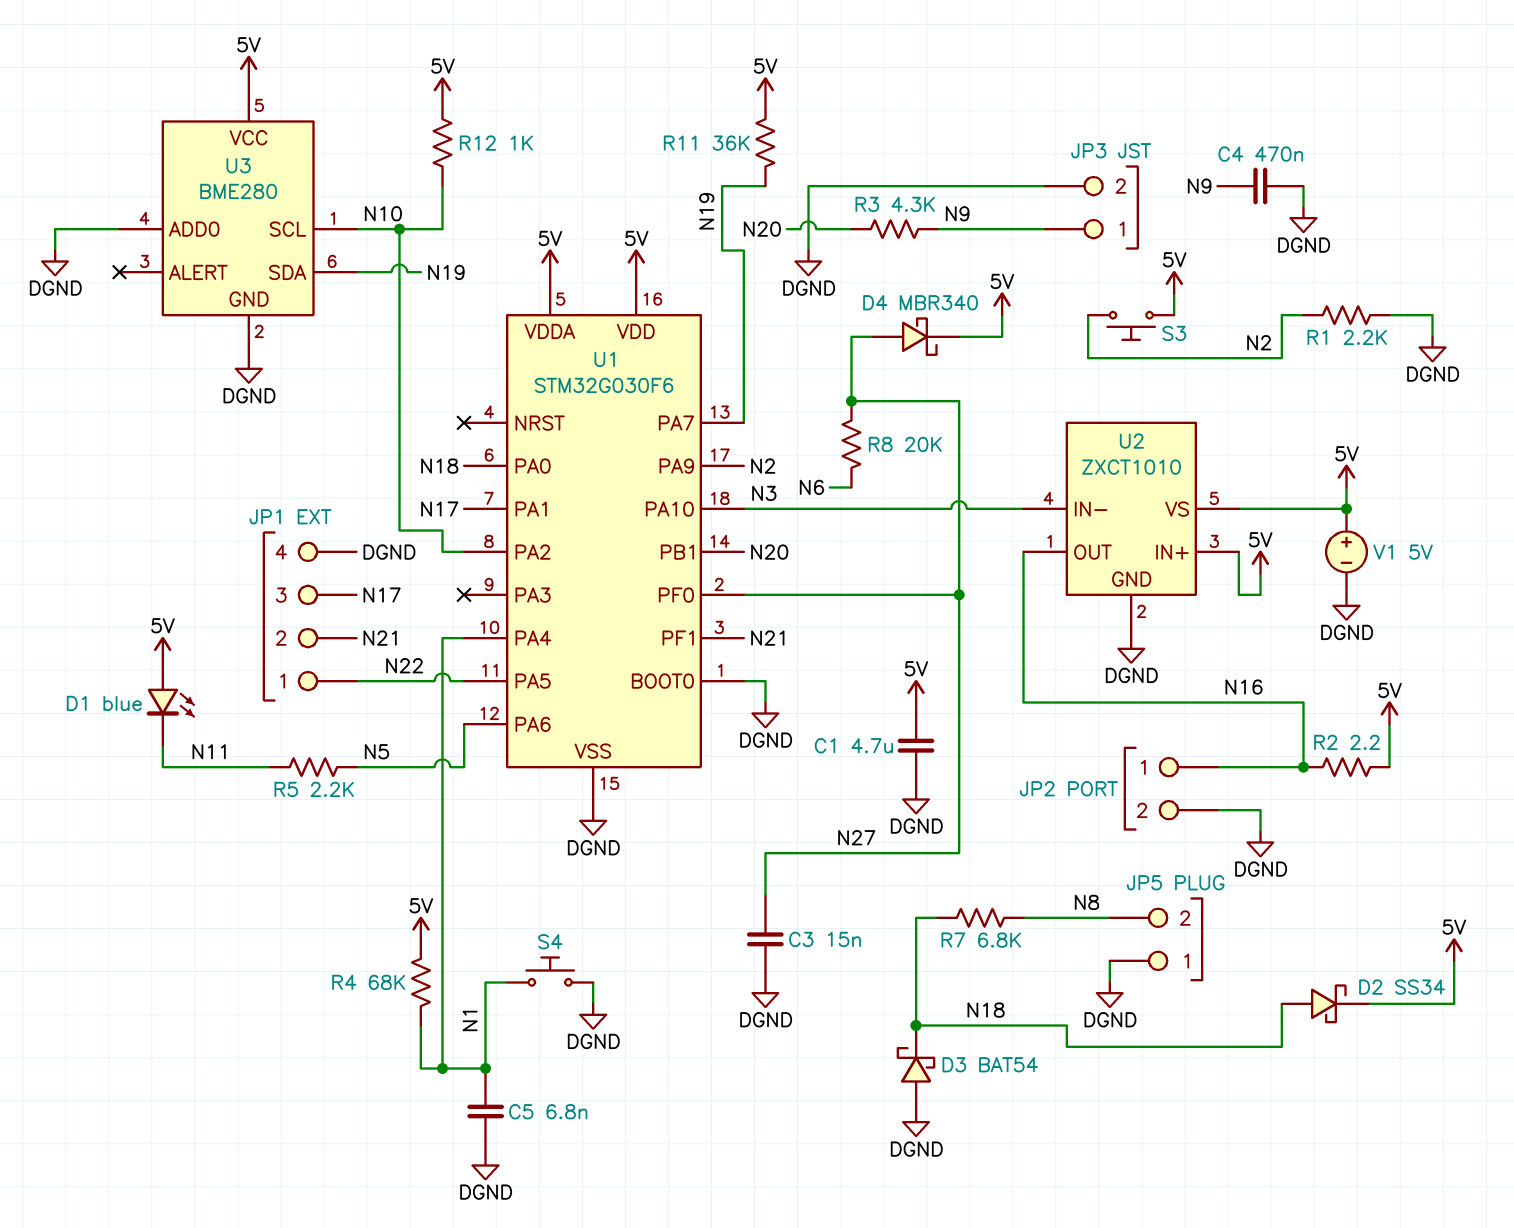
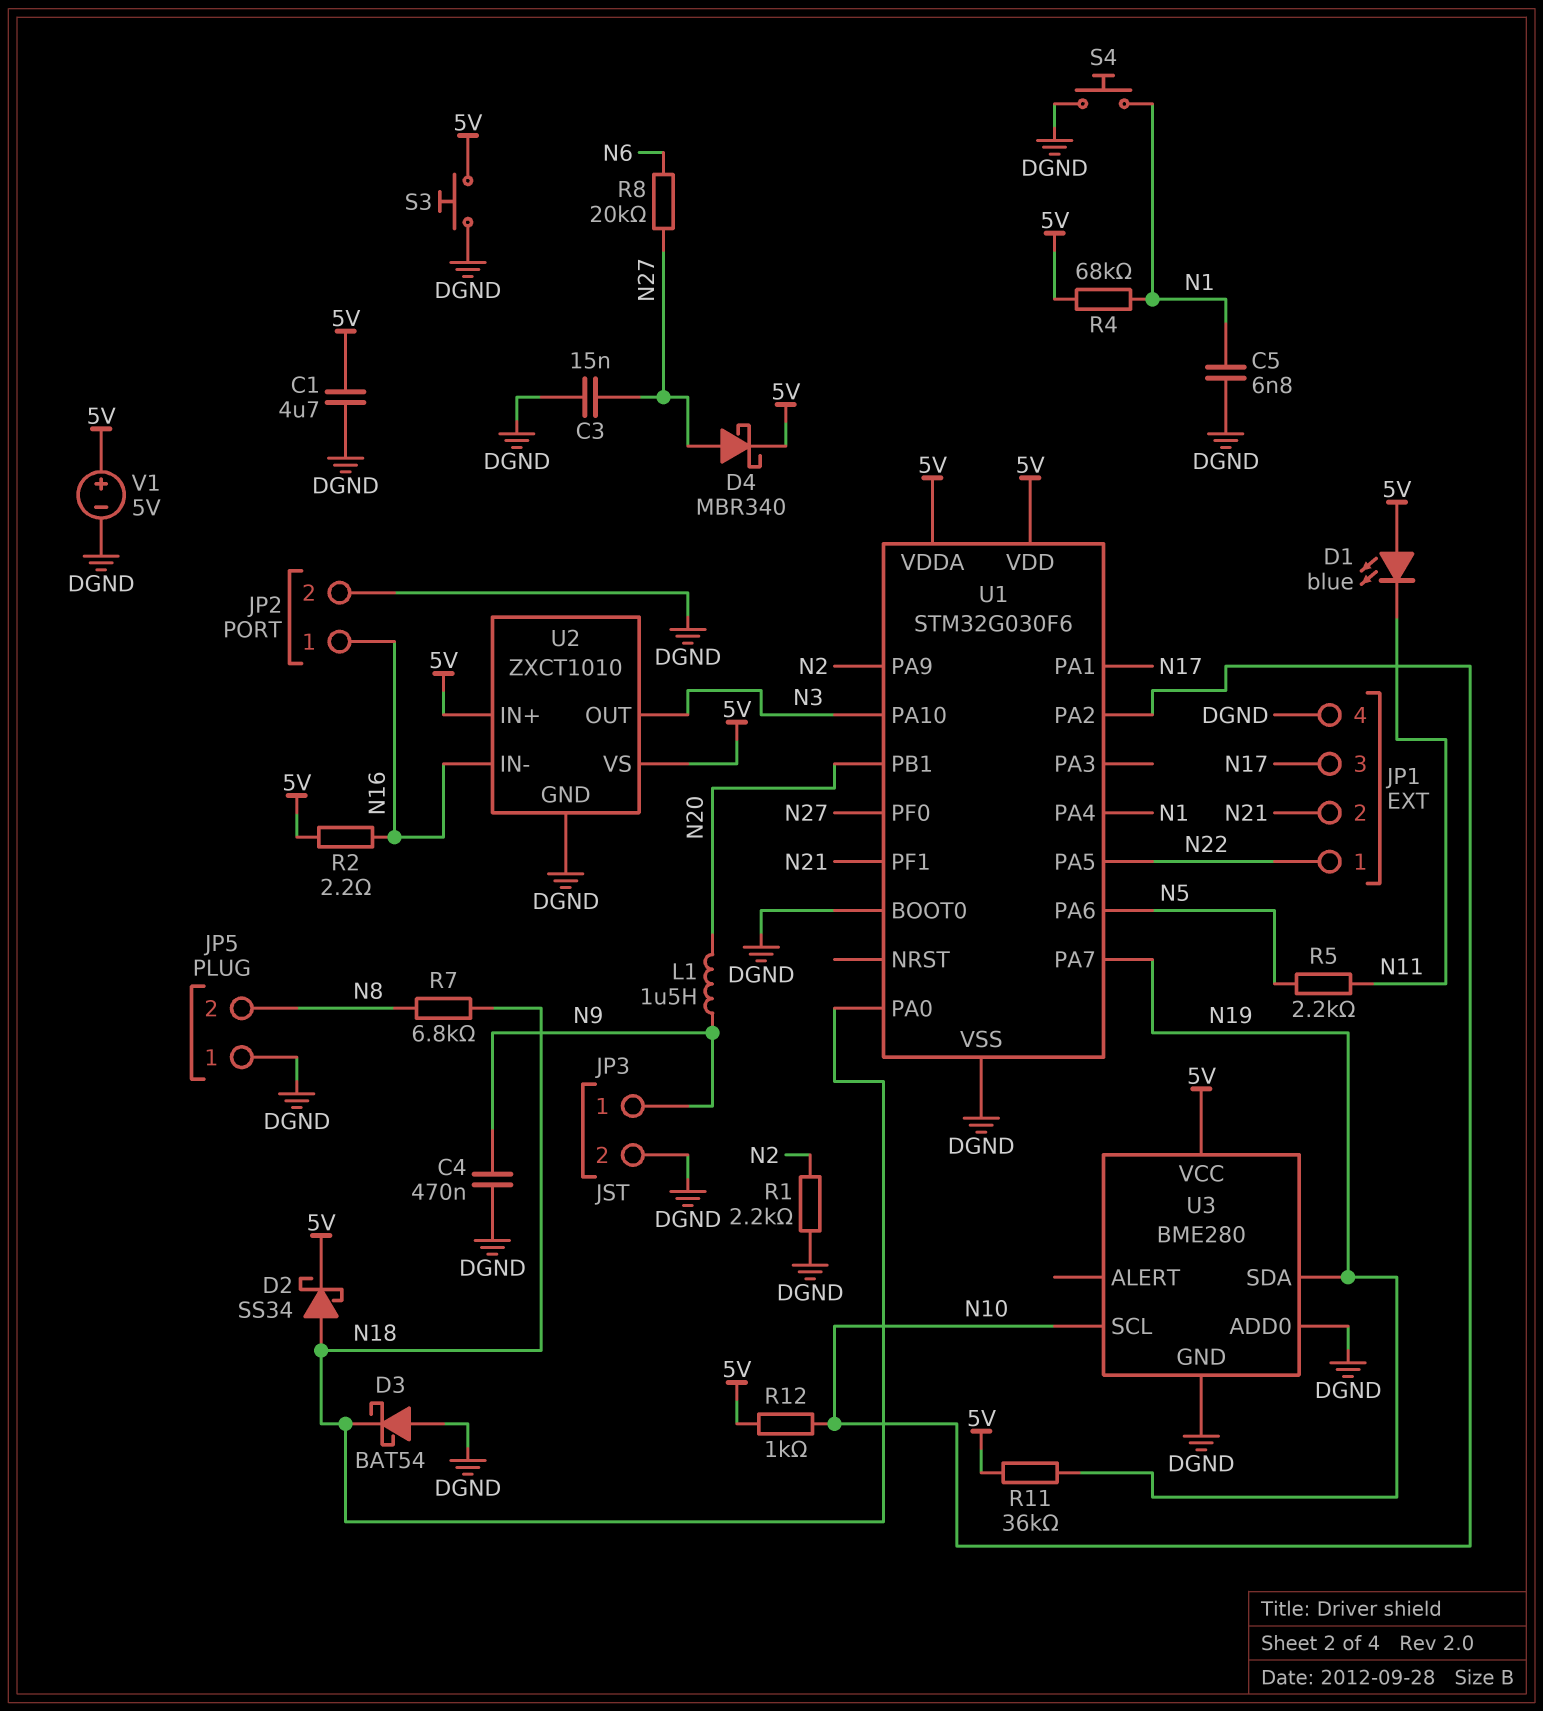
L1: none -> 1.5uH (N9, N20)
R3: 4.3k (N9, N20) -> none
S3: button (5V, N2) -> button (5V, DGND)
U2 pin IN-: N3 -> N16
U2 pin OUT: N16 -> N3

